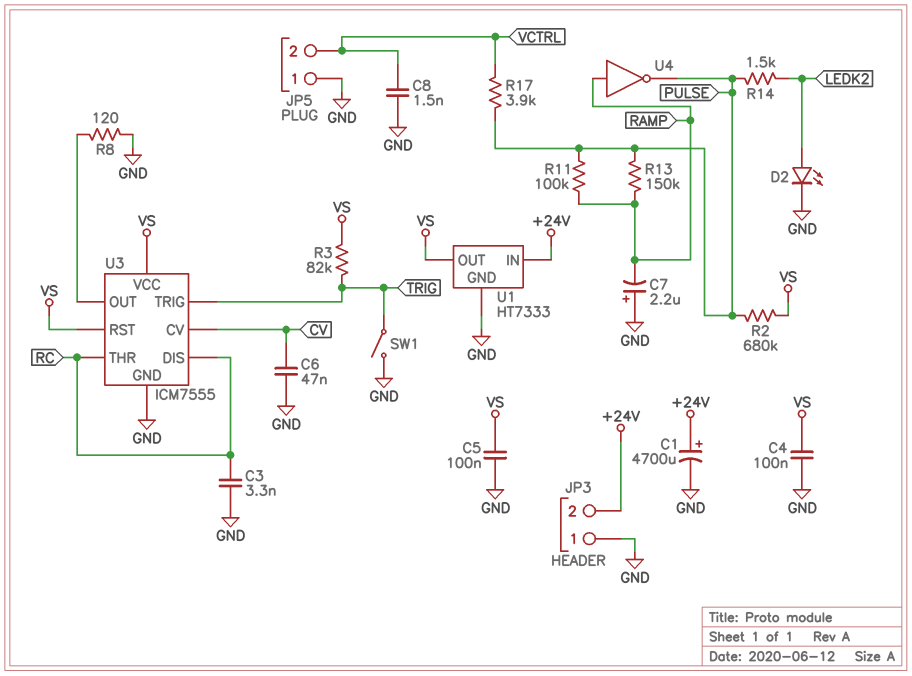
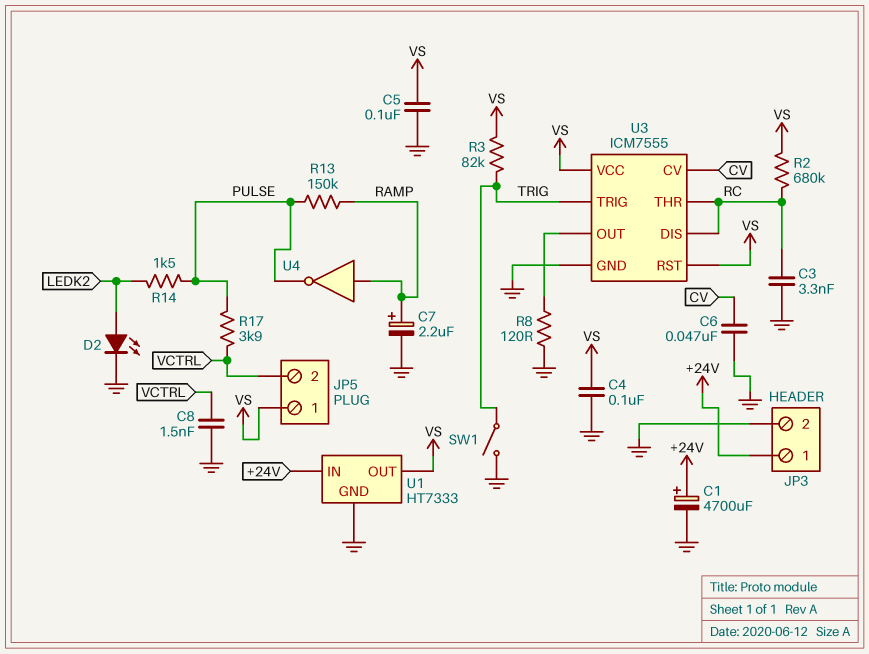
C7: 2.2uF (plus GND, minus RAMP) -> 2.2uF (plus RAMP, minus GND)
JP3 pin 1: GND -> +24V
JP3 pin 2: +24V -> GND
JP5 pin 1: GND -> VS
R2: 680k (PULSE, VS) -> 680k (RC, VS)
R11: 100k (PULSE, RAMP) -> none

